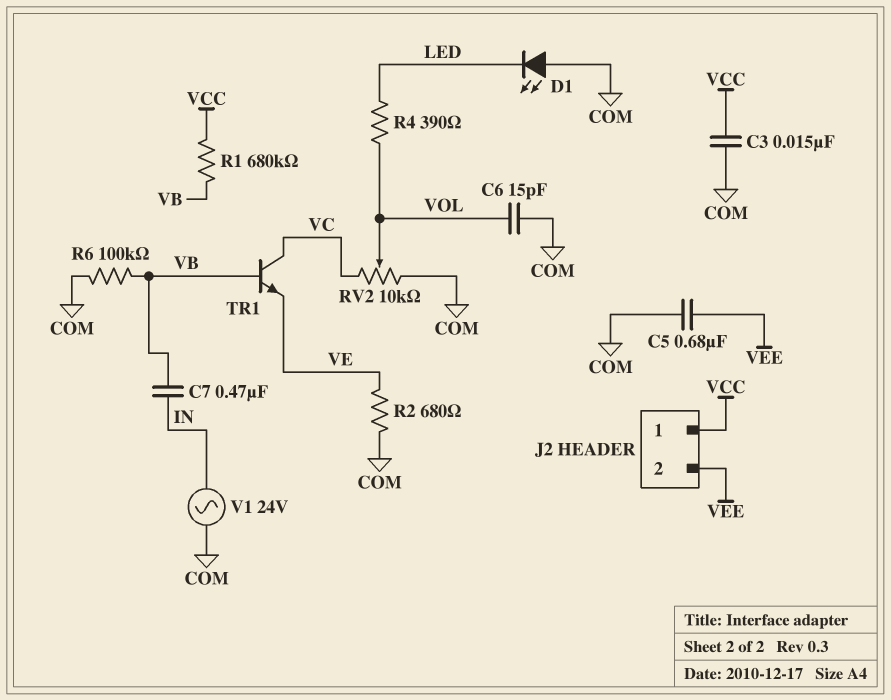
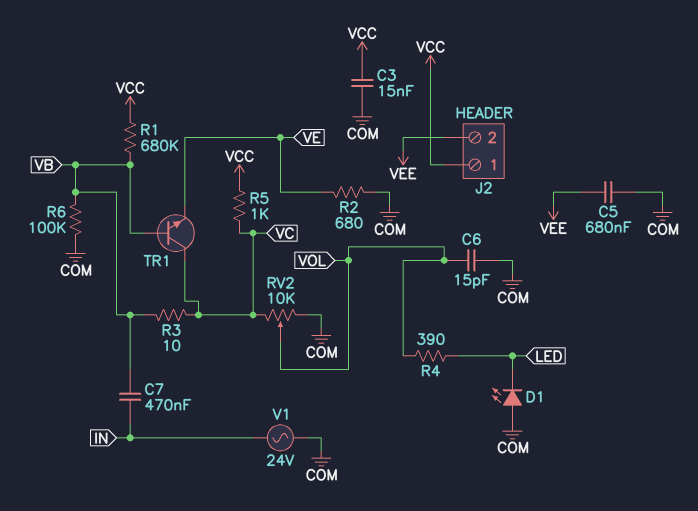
R3: none -> 10 (VB, VC)
R5: none -> 1k (VC, VCC)

